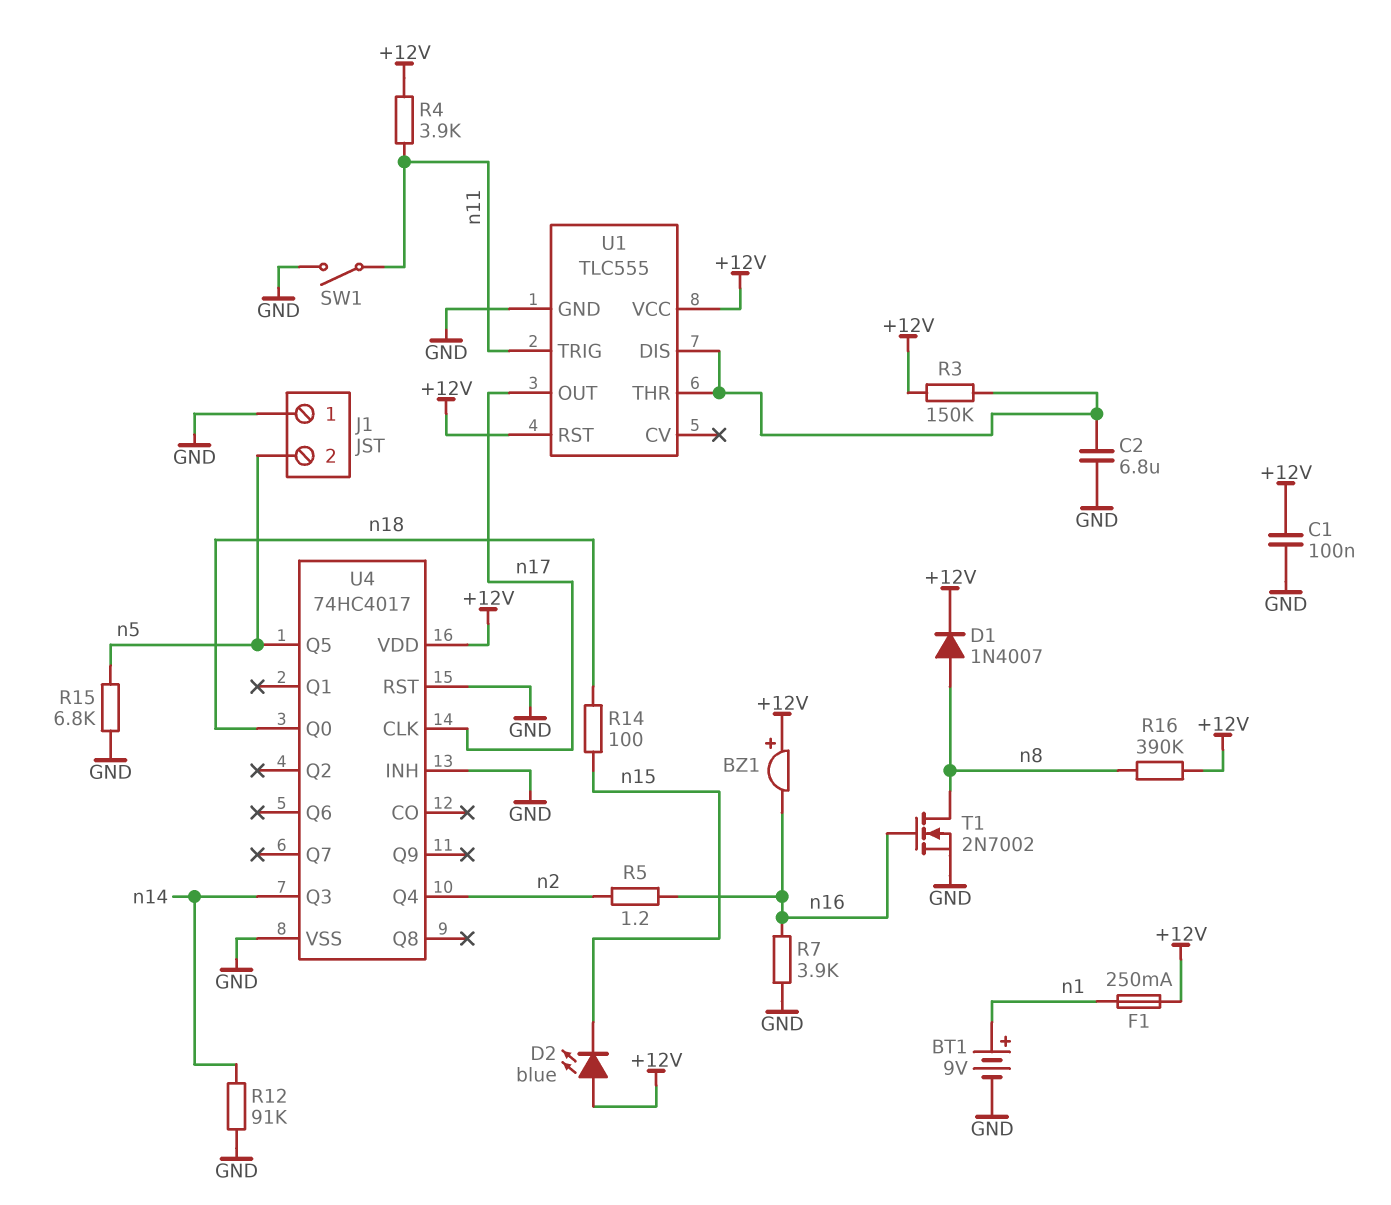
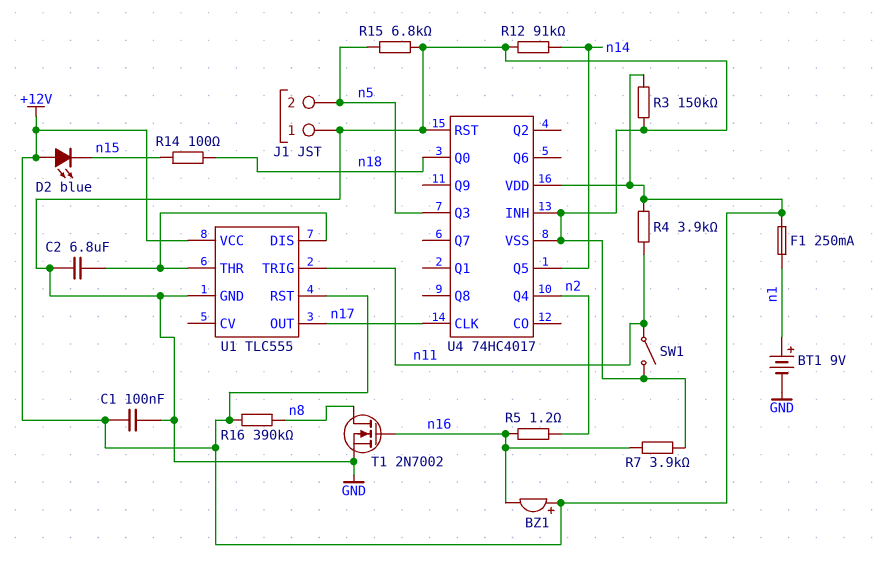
D1: diode 1N4007 (A n8, K +12V) -> none
R3: 150k (+12V, U1/DIS) -> 150k (+12V, GND)
U4 pin Q3: n14 -> n5
U4 pin Q5: n5 -> n14

